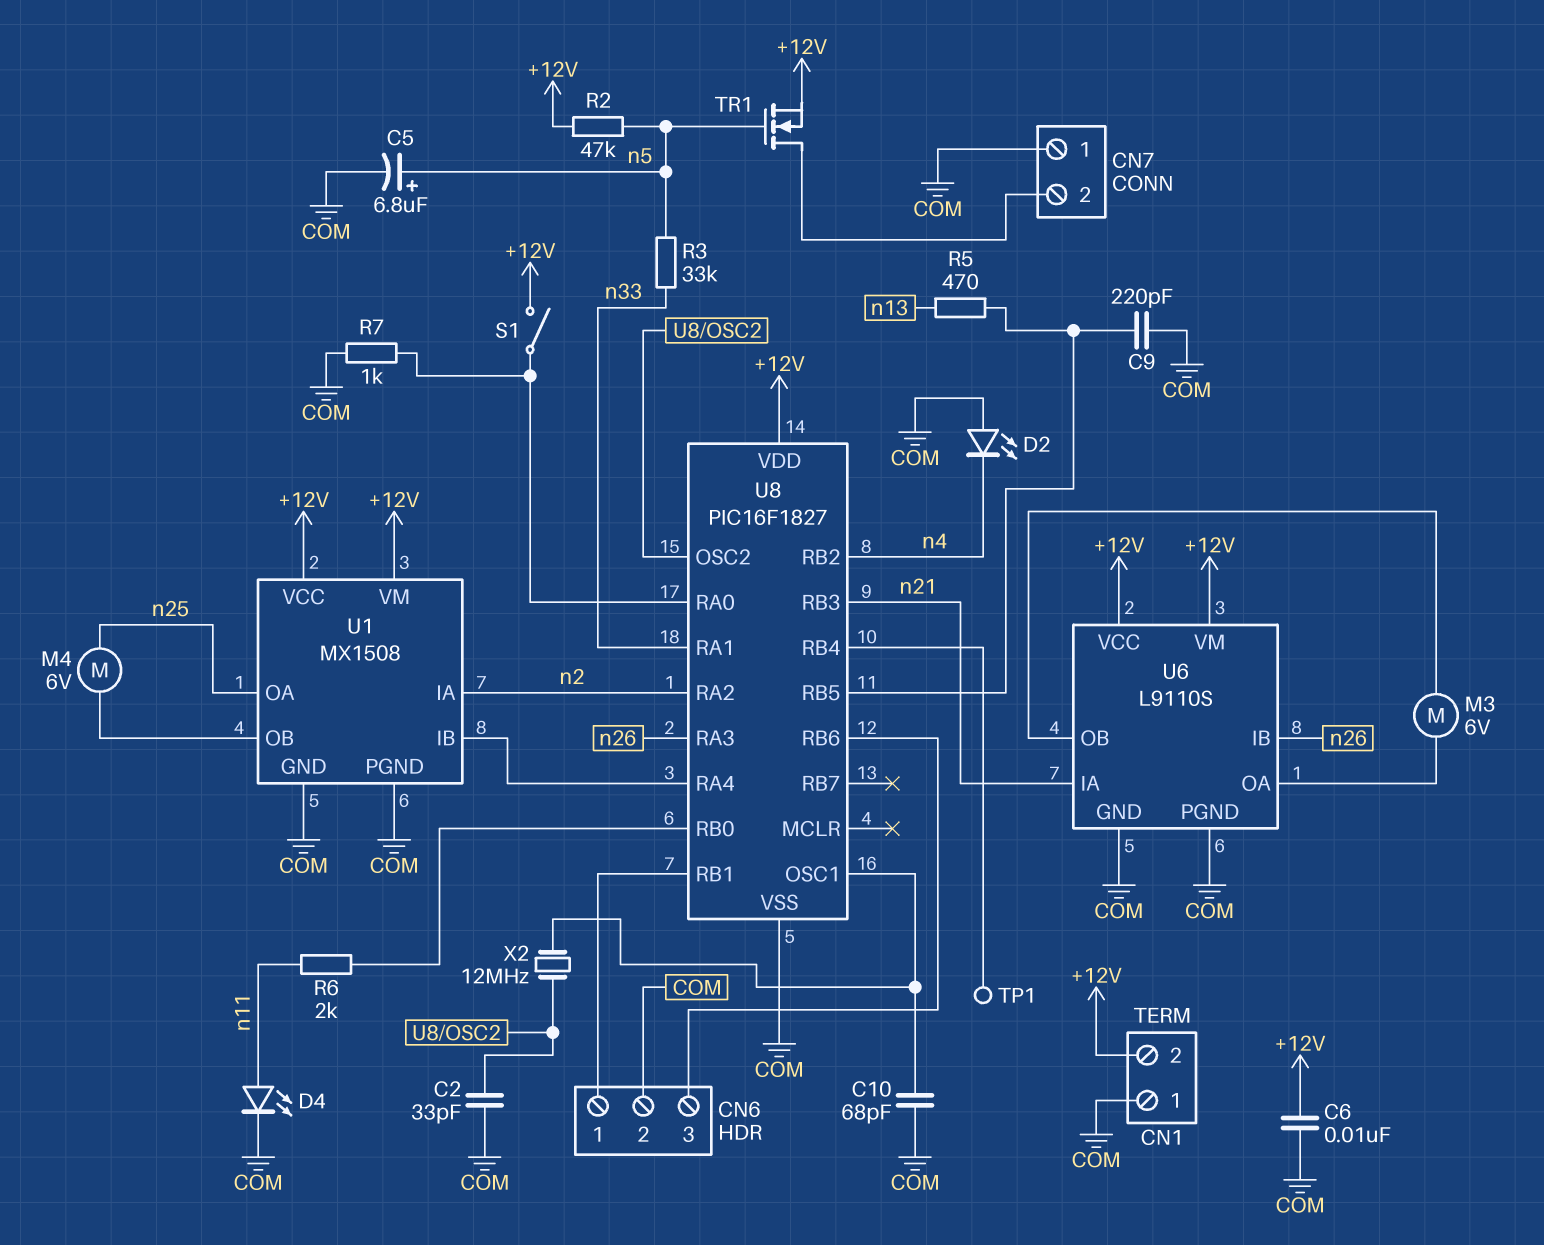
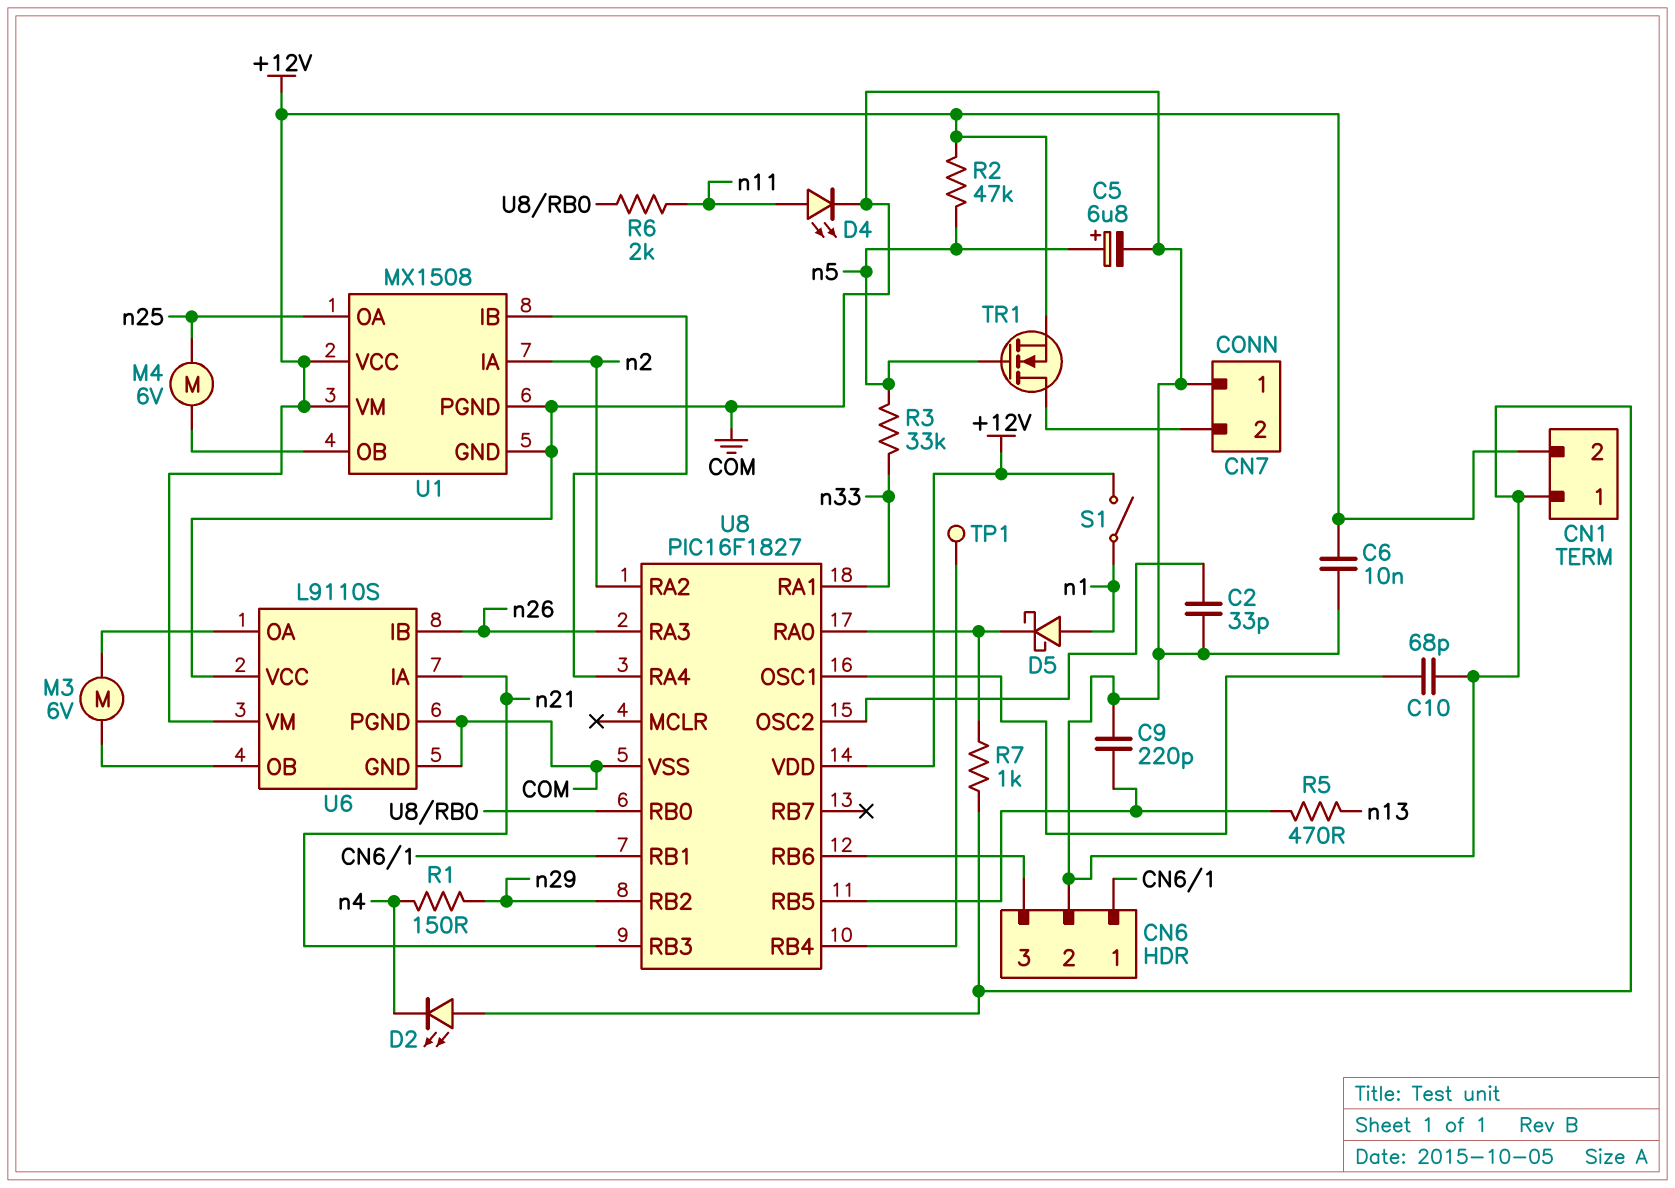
D5: none -> schottky (A n1, K U8/RA0)
R1: none -> 150 (n4, n29)
S1: switch (+12V, U8/RA0) -> switch (+12V, n1)
U6 pin VCC: +12V -> COM
U8 pin RB2: n4 -> n29
X2: 12MHz (U8/OSC1, U8/OSC2) -> none

